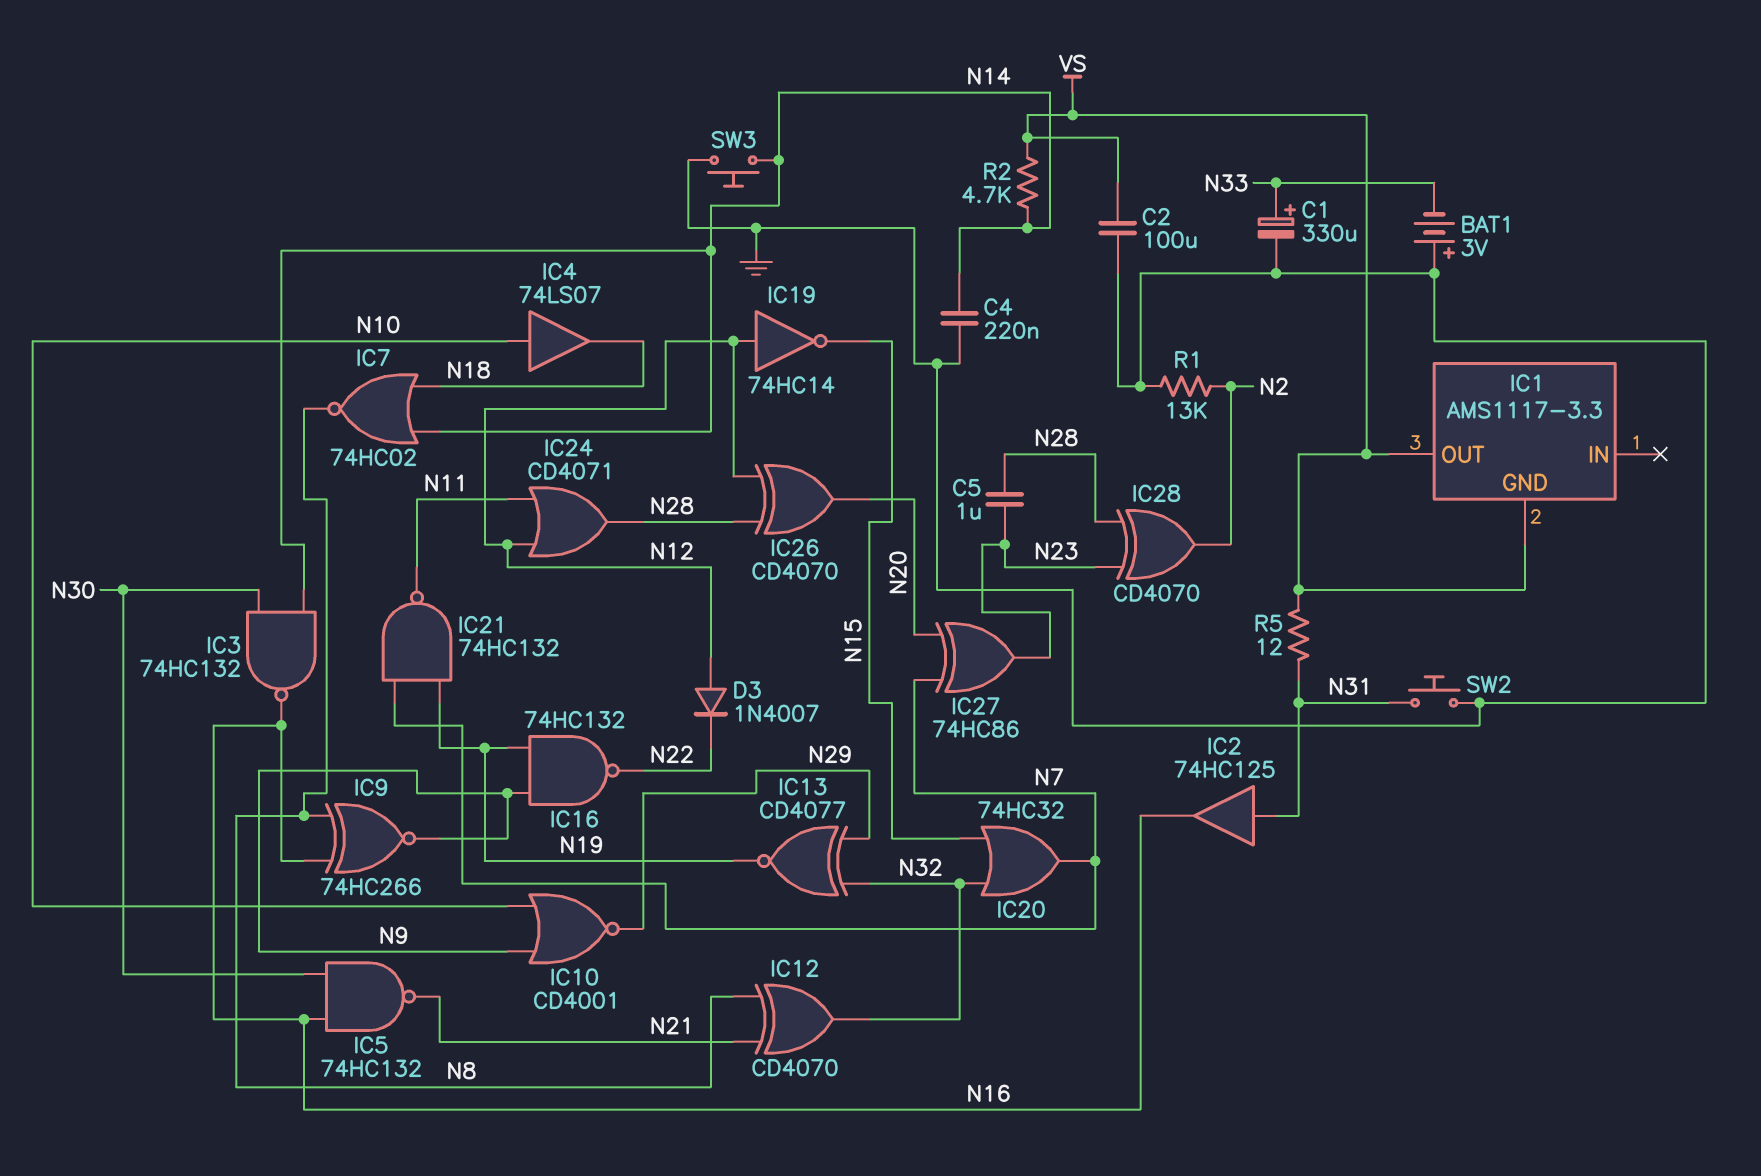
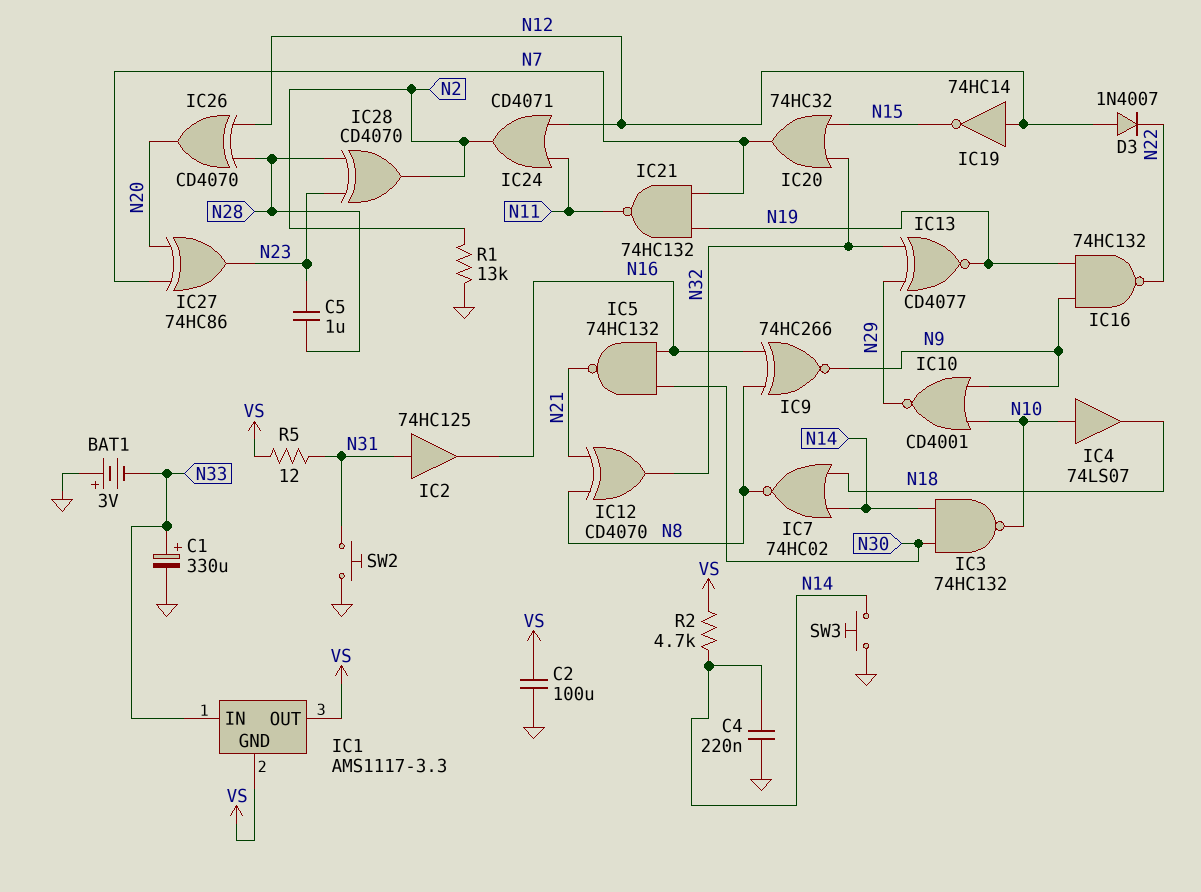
IC1 pin IN: none -> N33
IC3: NAND 74HC132 (in N14, in N30, out N16) -> NAND 74HC132 (in N14, in N30, out N10)
IC24: OR CD4071 (in N11, in N12, out N28) -> OR CD4071 (in N11, in N12, out N2)

